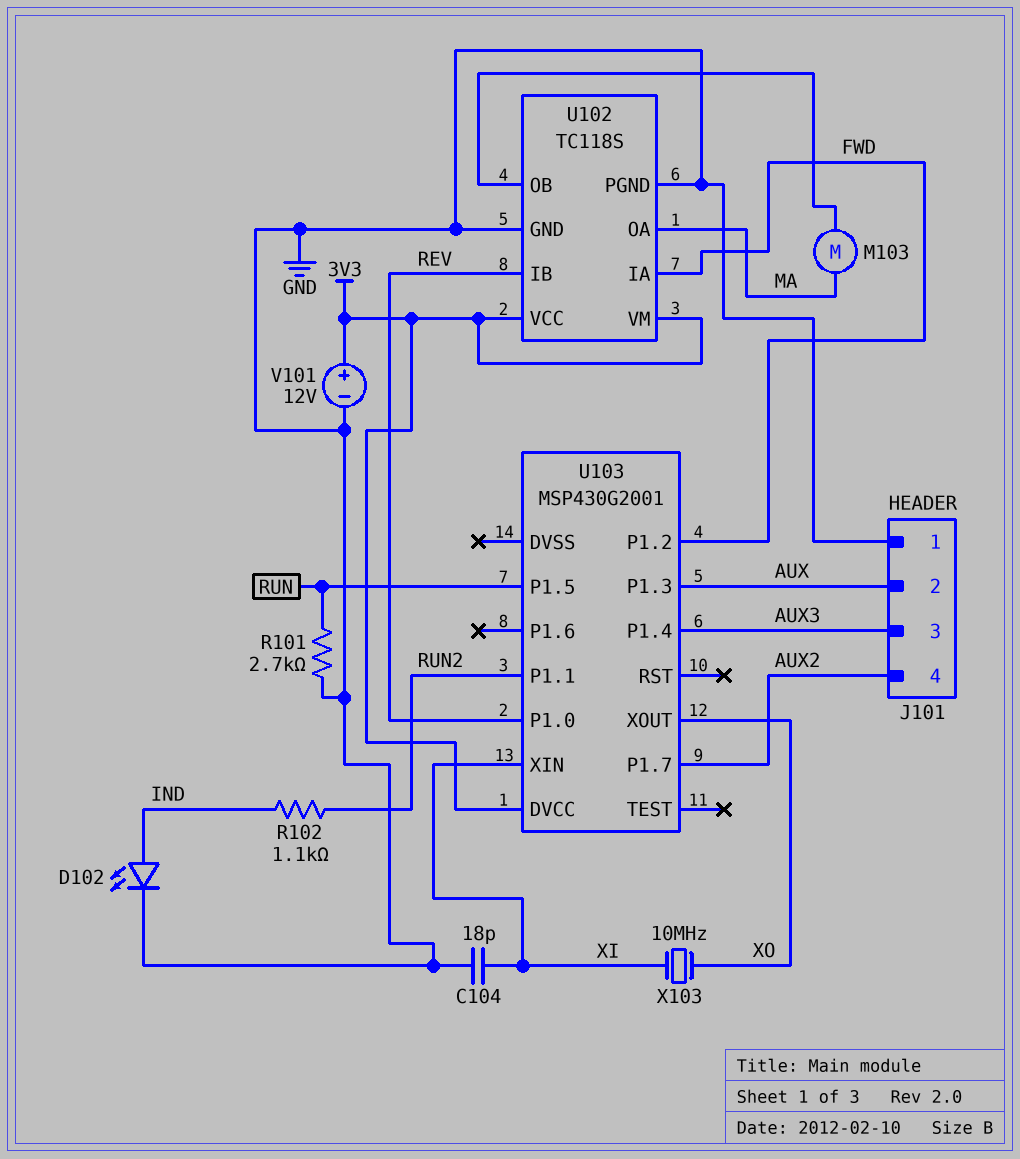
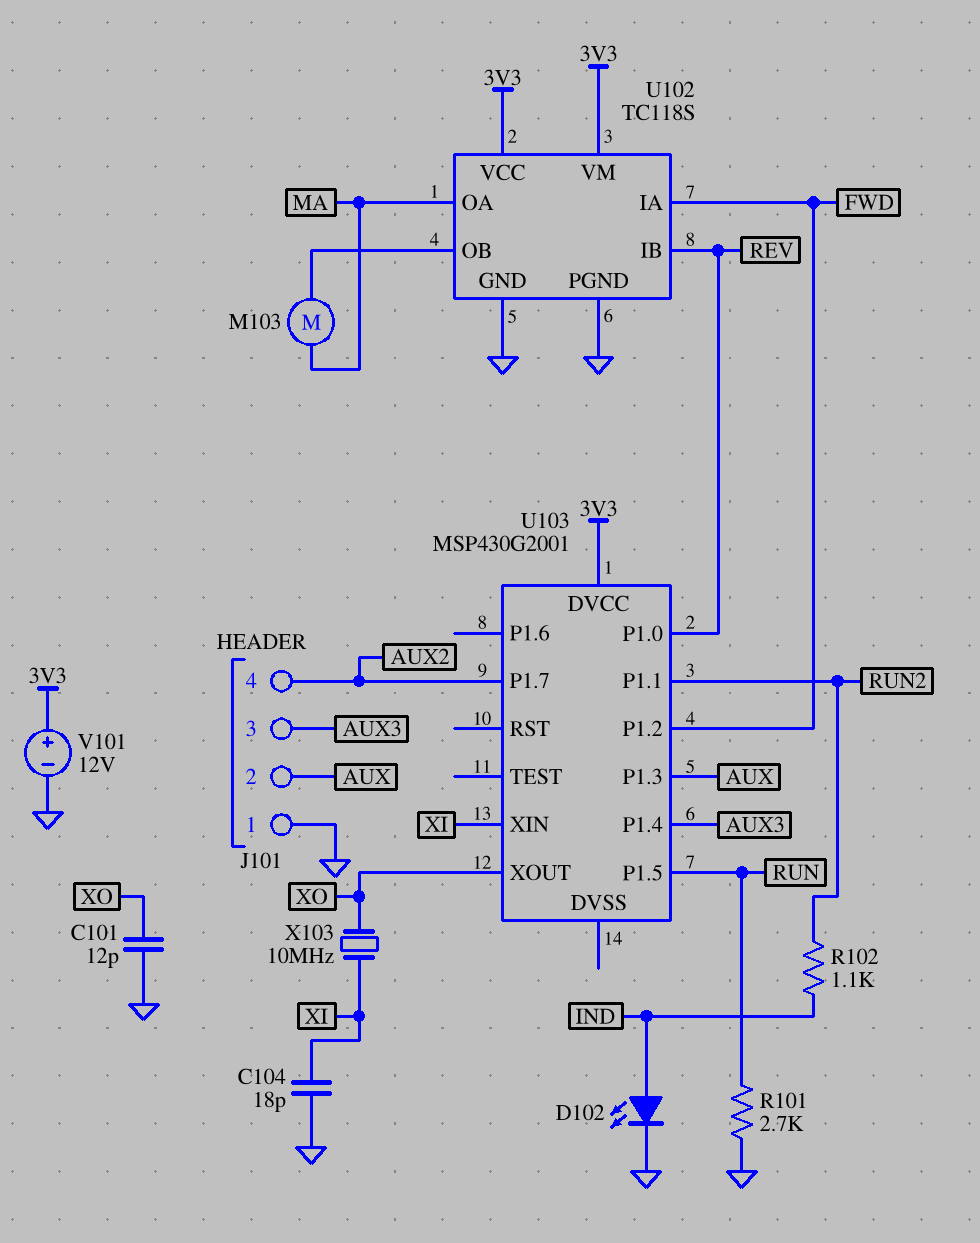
C101: none -> 12pF (GND, XO)

